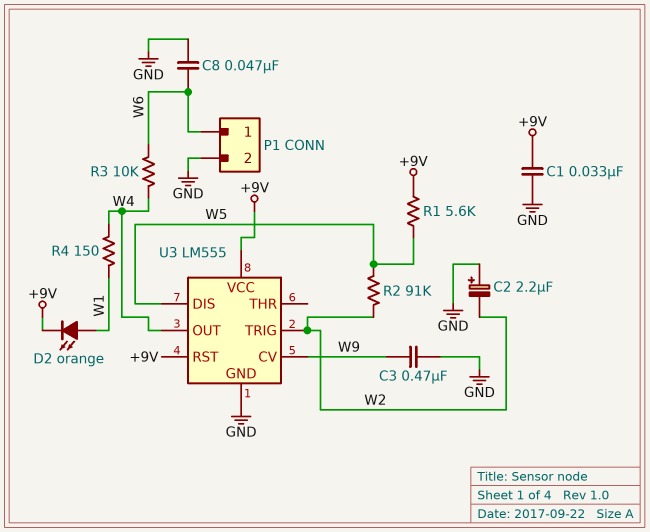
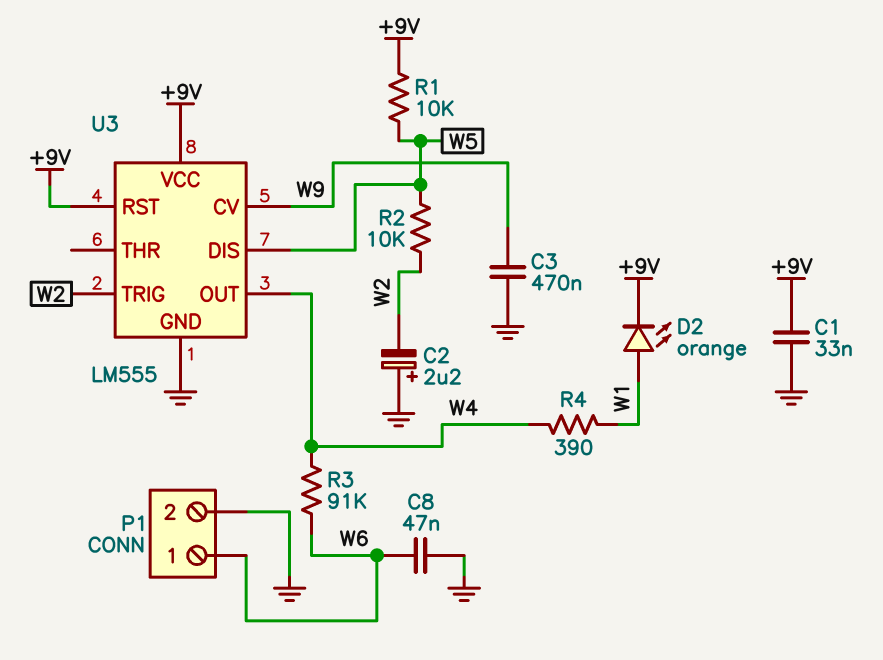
R1: 5.6k (+9V, W5) -> 10k (+9V, W5)
R2: 91k (W2, W5) -> 10k (W2, W5)
R3: 10k (W4, W6) -> 91k (W4, W6)
R4: 150 (W1, W4) -> 390 (W1, W4)

